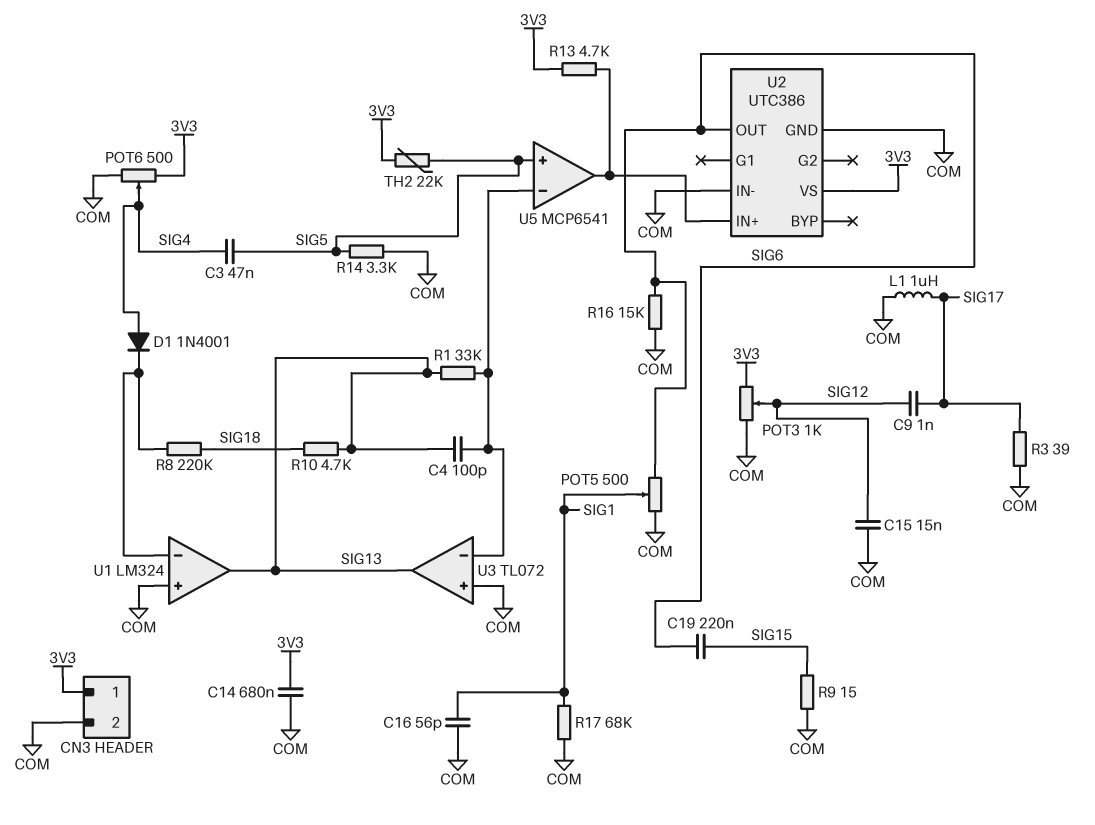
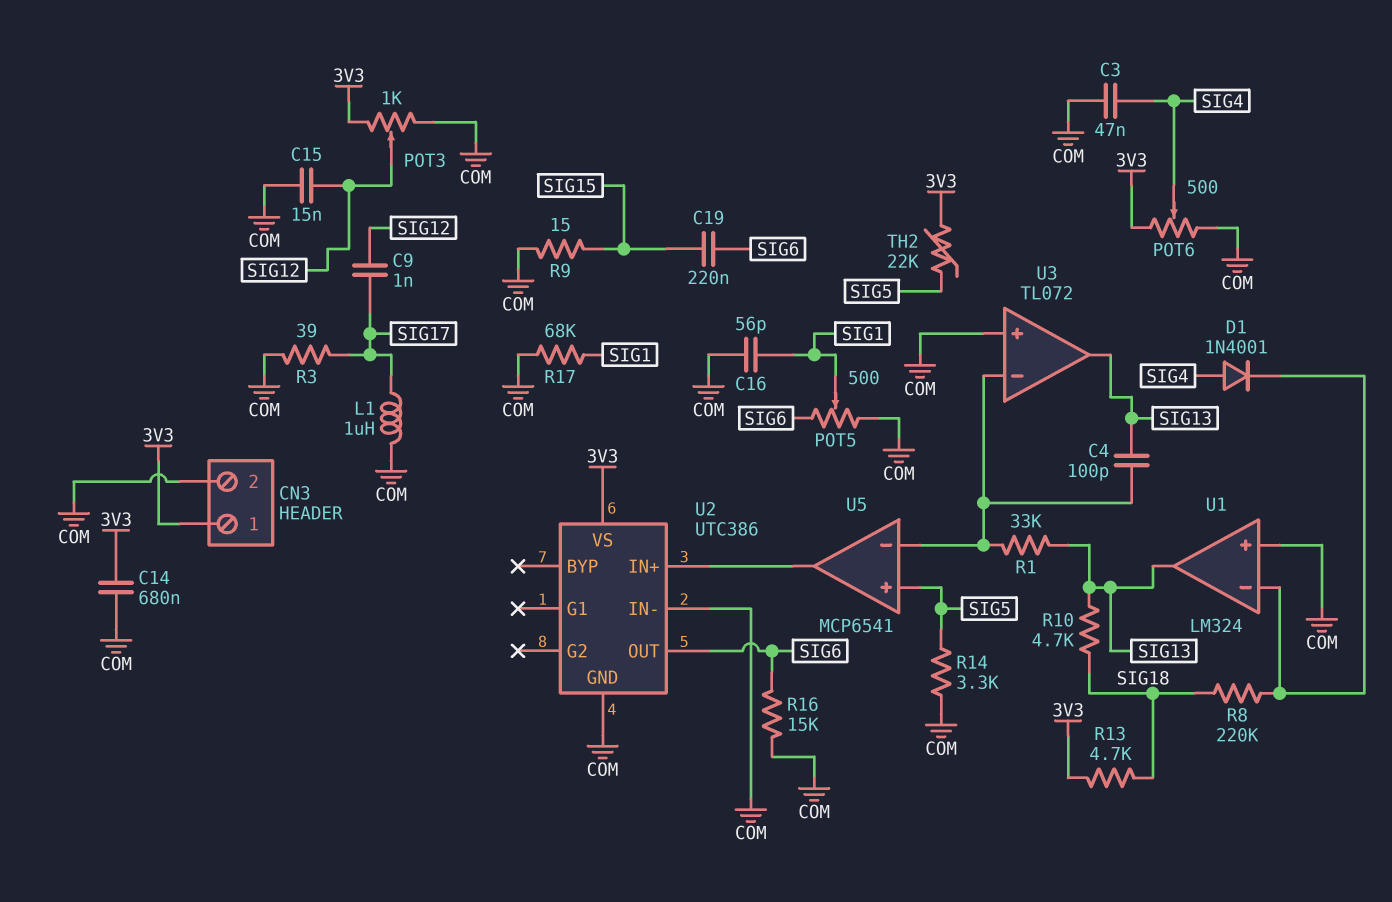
C3: 47nF (SIG4, SIG5) -> 47nF (COM, SIG4)
R13: 4.7k (3V3, U2/IN+) -> 4.7k (3V3, SIG18)

